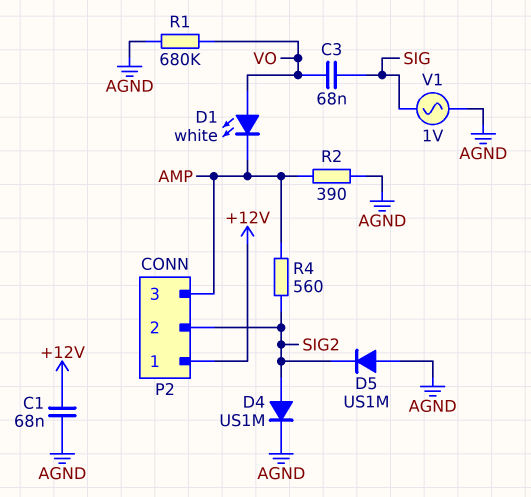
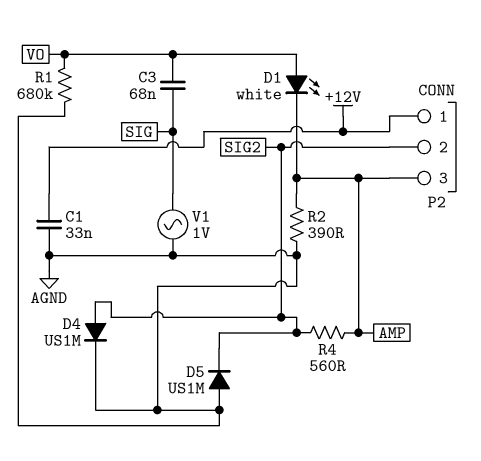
C1: 68nF (+12V, AGND) -> 33nF (+12V, AGND)

